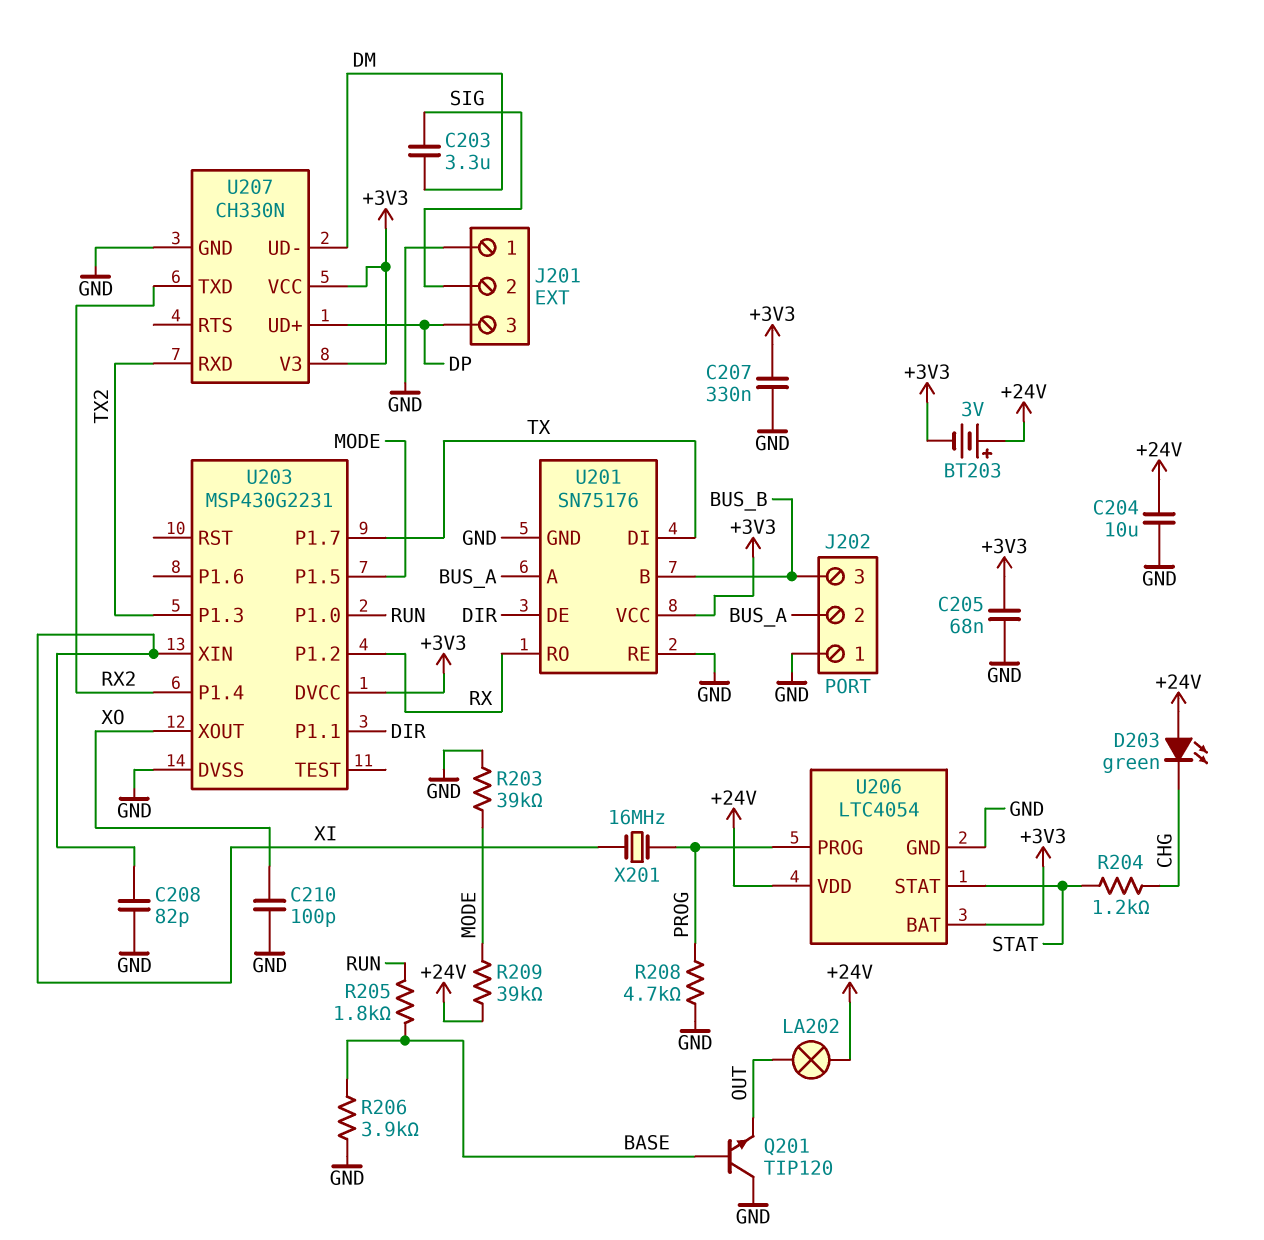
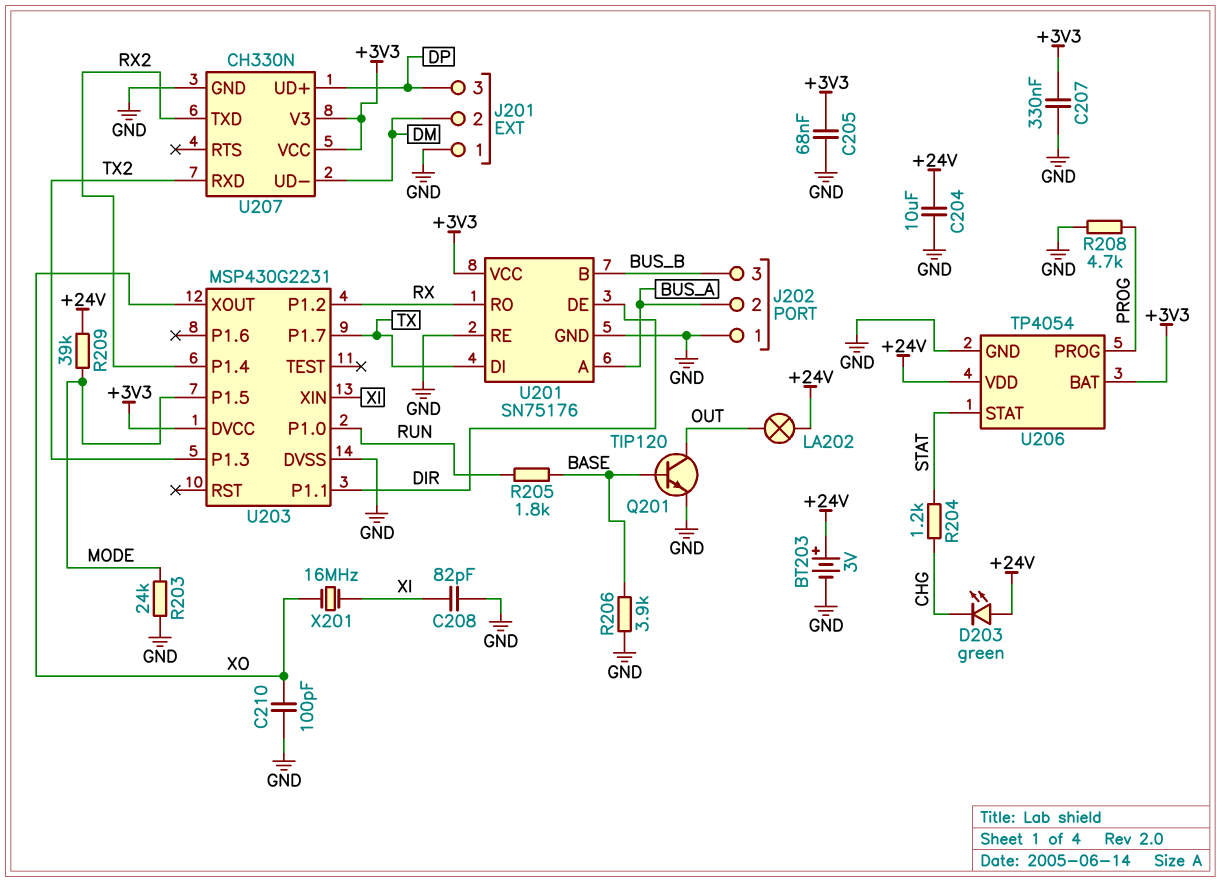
BT203: 3V (plus +24V, minus +3V3) -> 3V (plus +24V, minus GND)
C203: 3.3uF (DM, SIG) -> none
J201 pin 2: SIG -> DM
Q201: NPN TIP120 (B BASE, C GND, E OUT) -> NPN TIP120 (B BASE, C OUT, E GND)
R203: 39k (GND, MODE) -> 24k (GND, MODE)
U206: LTC4054 -> TP4054
X201: 16MHz (PROG, XI) -> 16MHz (XI, XO)

